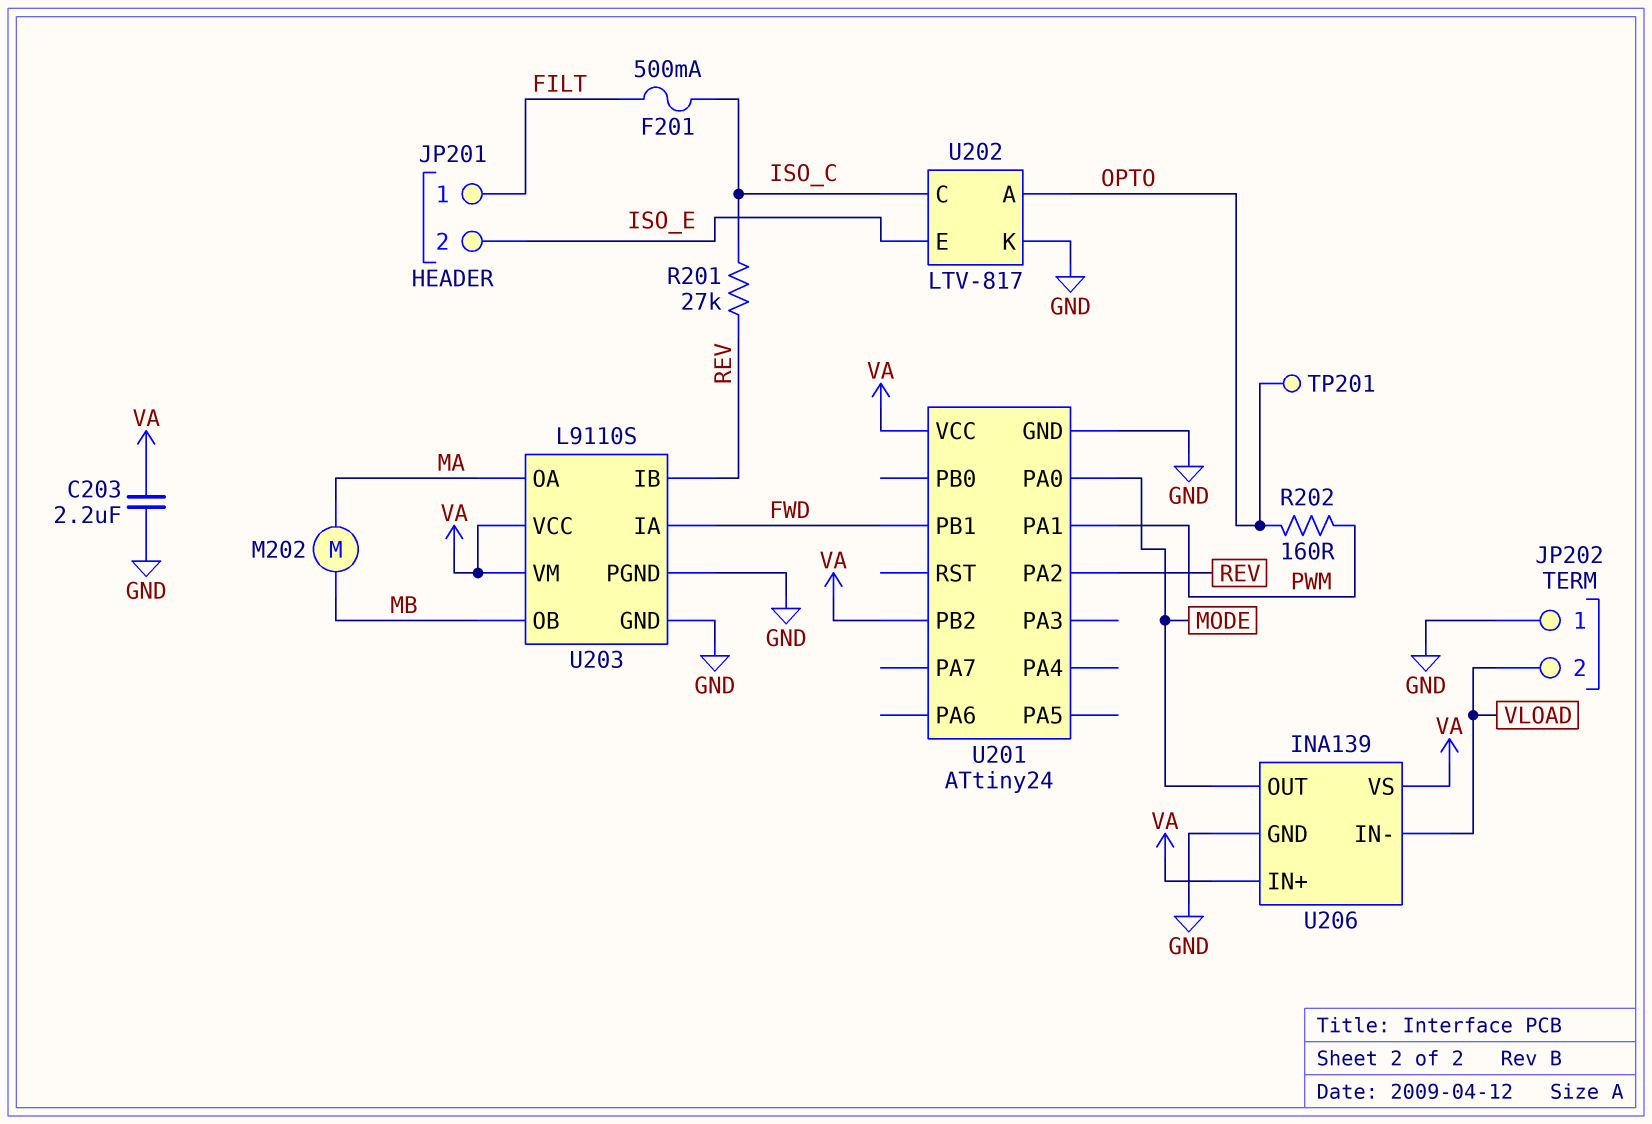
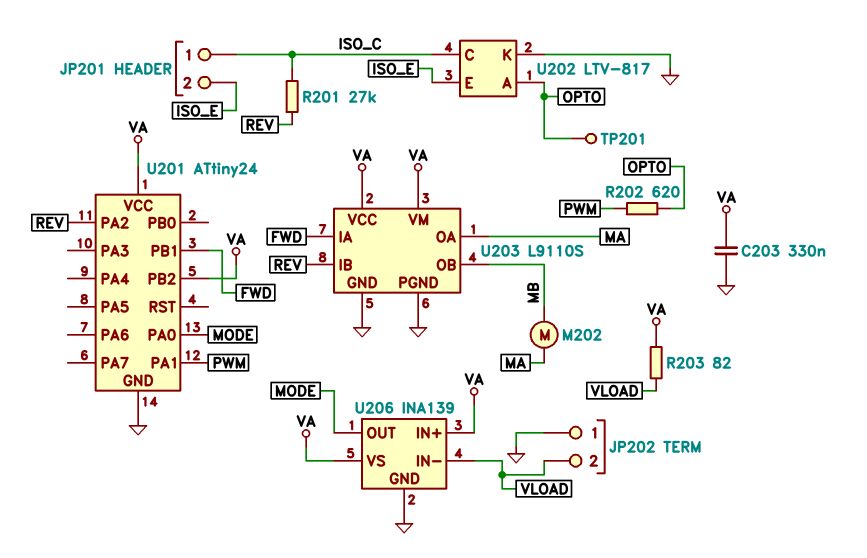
C203: 2.2uF (GND, VA) -> 330nF (GND, VA)
F201: 500mA (FILT, ISO_C) -> none
JP201 pin 1: FILT -> ISO_C
R202: 160 (OPTO, PWM) -> 620 (OPTO, PWM)
R203: none -> 82 (VA, VLOAD)

